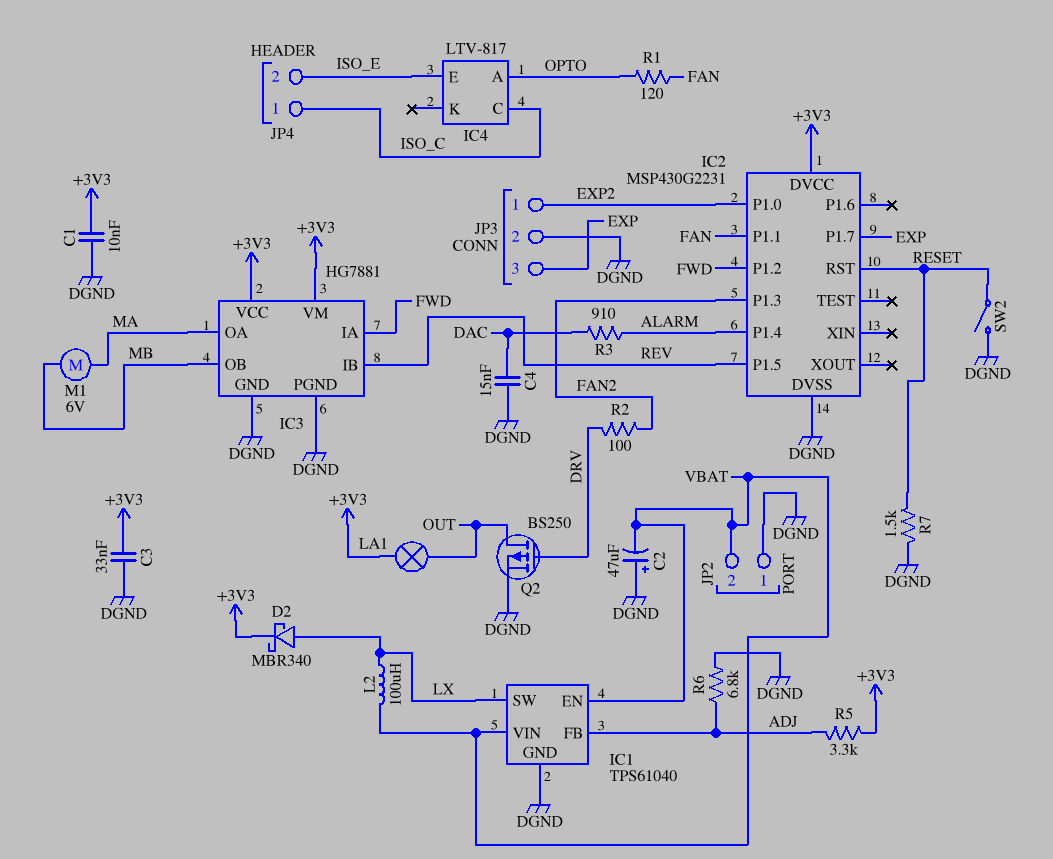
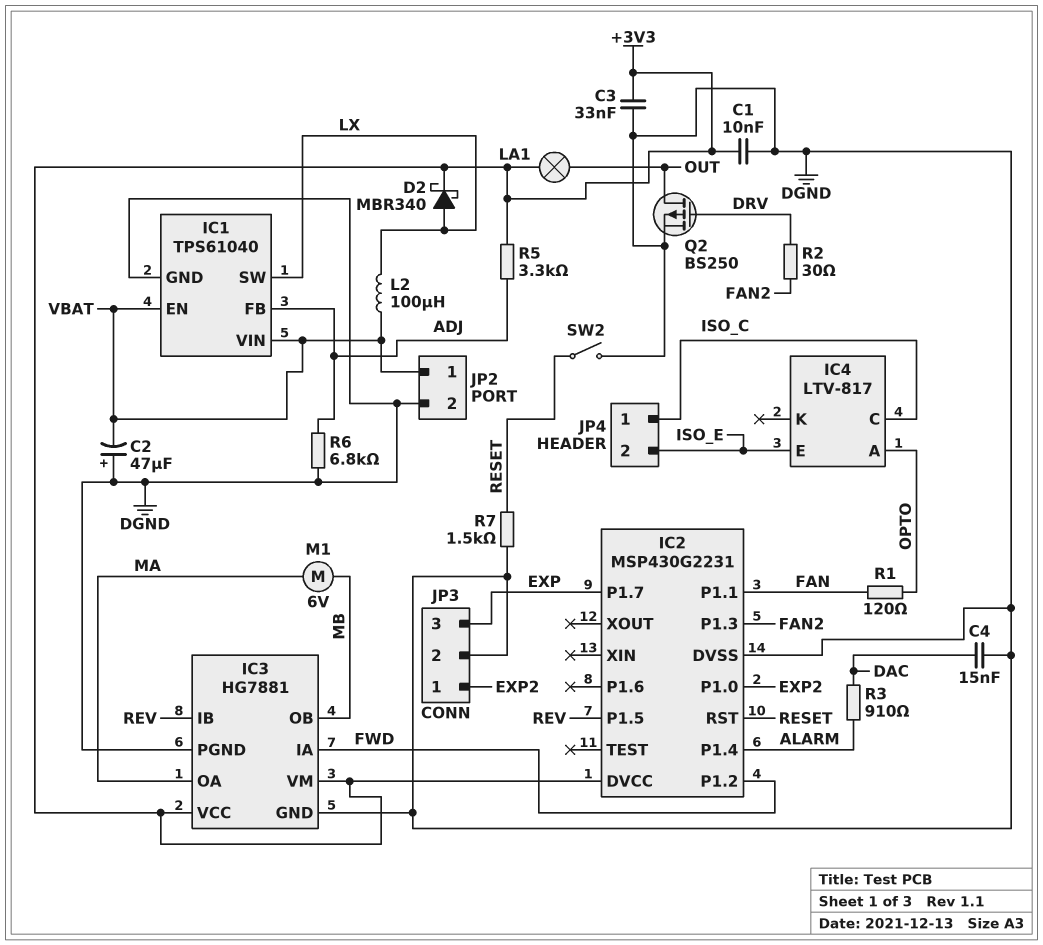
JP2 pin 1: DGND -> VBAT
JP2 pin 2: VBAT -> DGND
R2: 100 (DRV, FAN2) -> 30 (DRV, FAN2)

